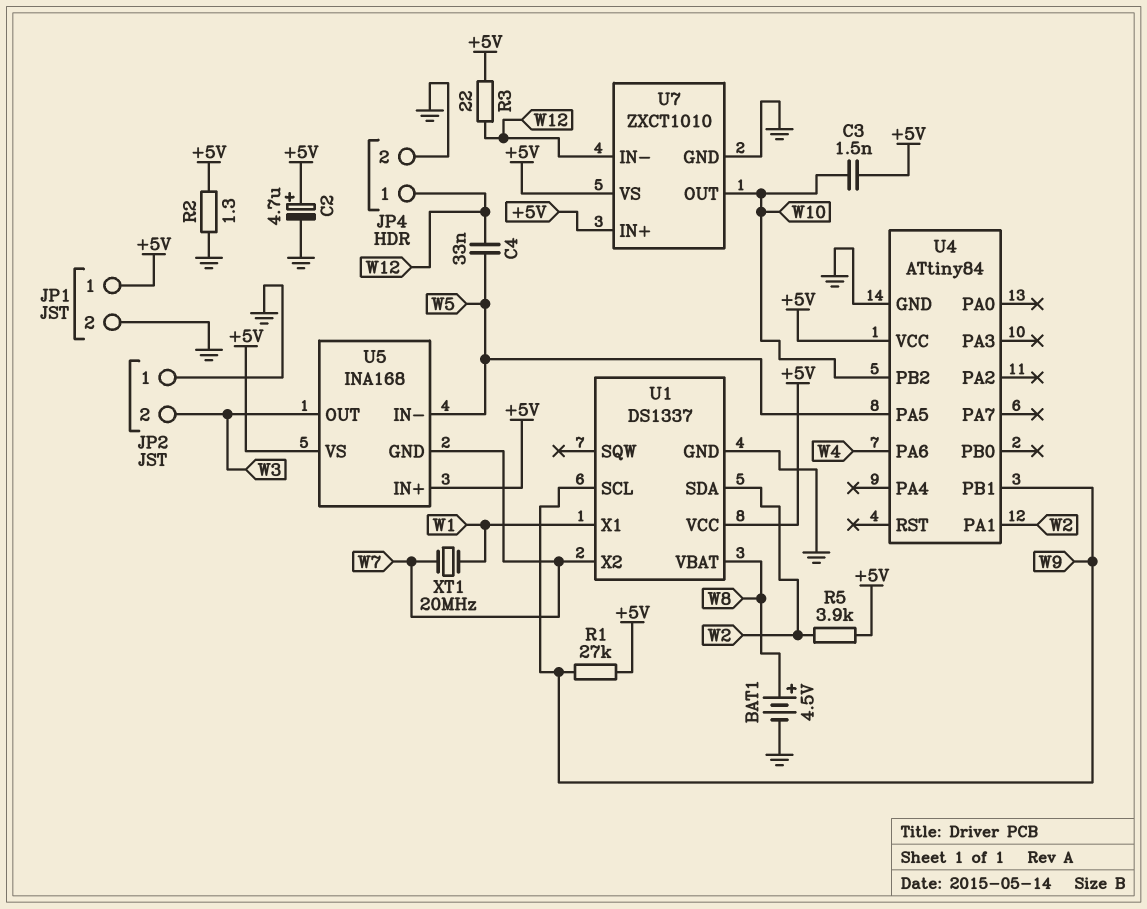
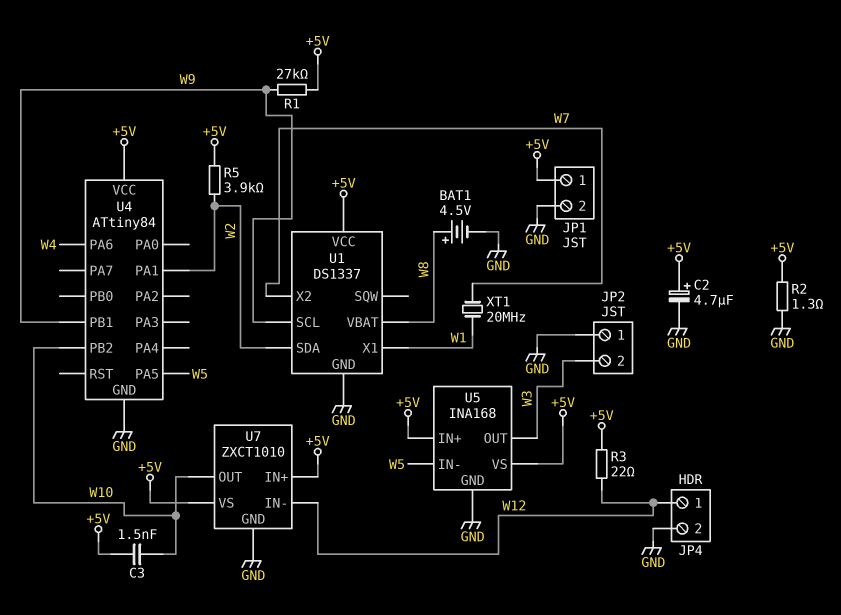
C4: 33nF (W5, W12) -> none
U5 pin GND: W7 -> GND

